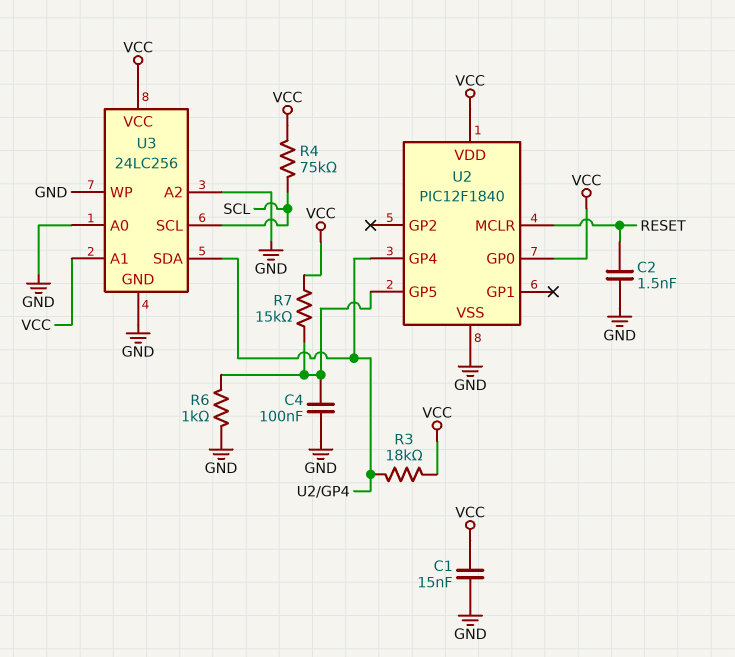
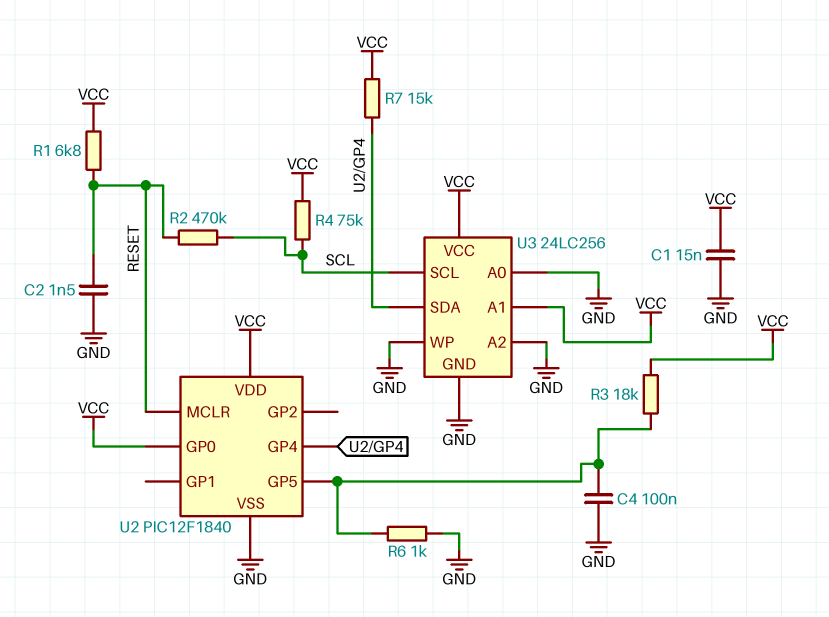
R1: none -> 6.8k (RESET, VCC)
R2: none -> 470k (RESET, SCL)
R3: 18k (U2/GP4, VCC) -> 18k (U2/GP5, VCC)
R7: 15k (U2/GP5, VCC) -> 15k (U2/GP4, VCC)

